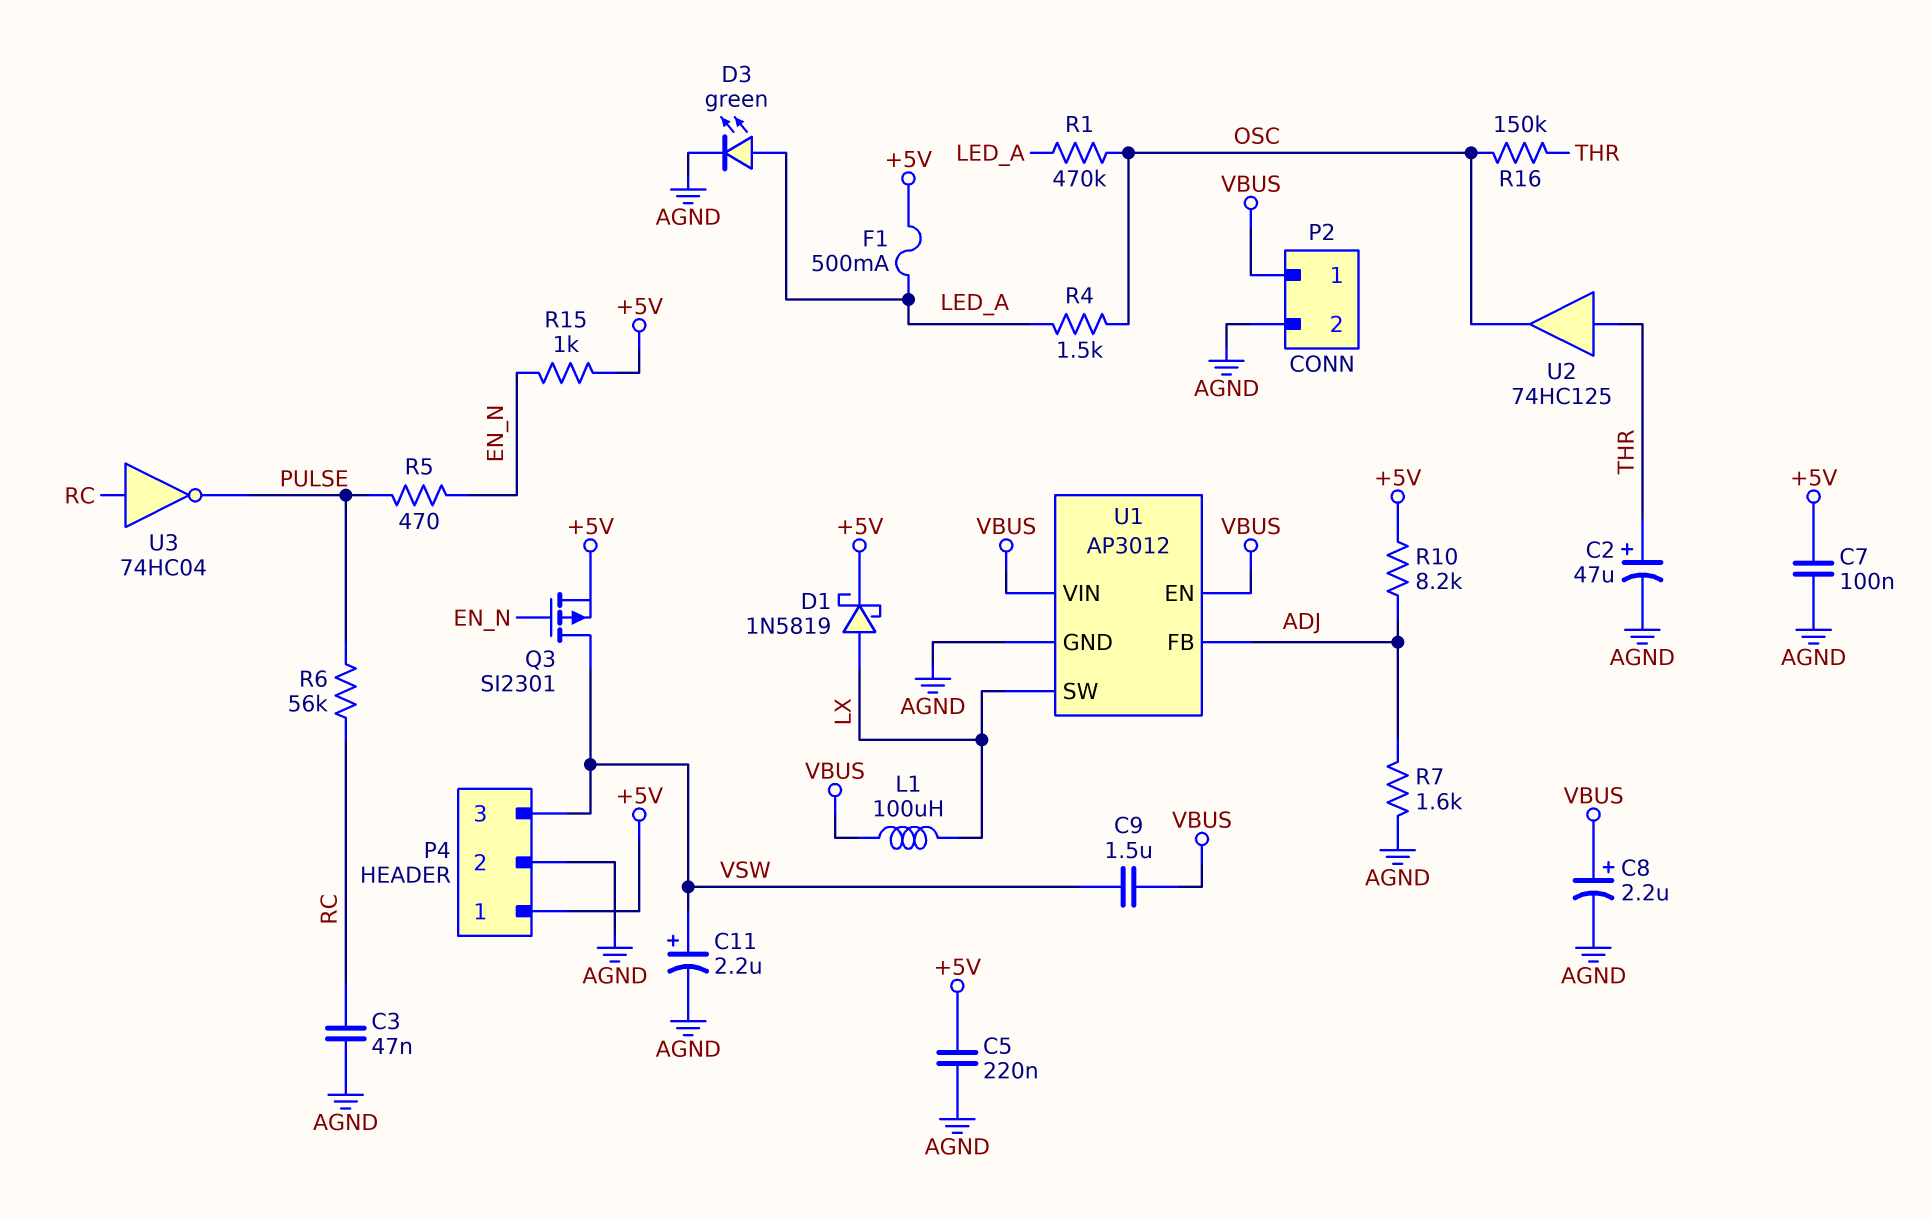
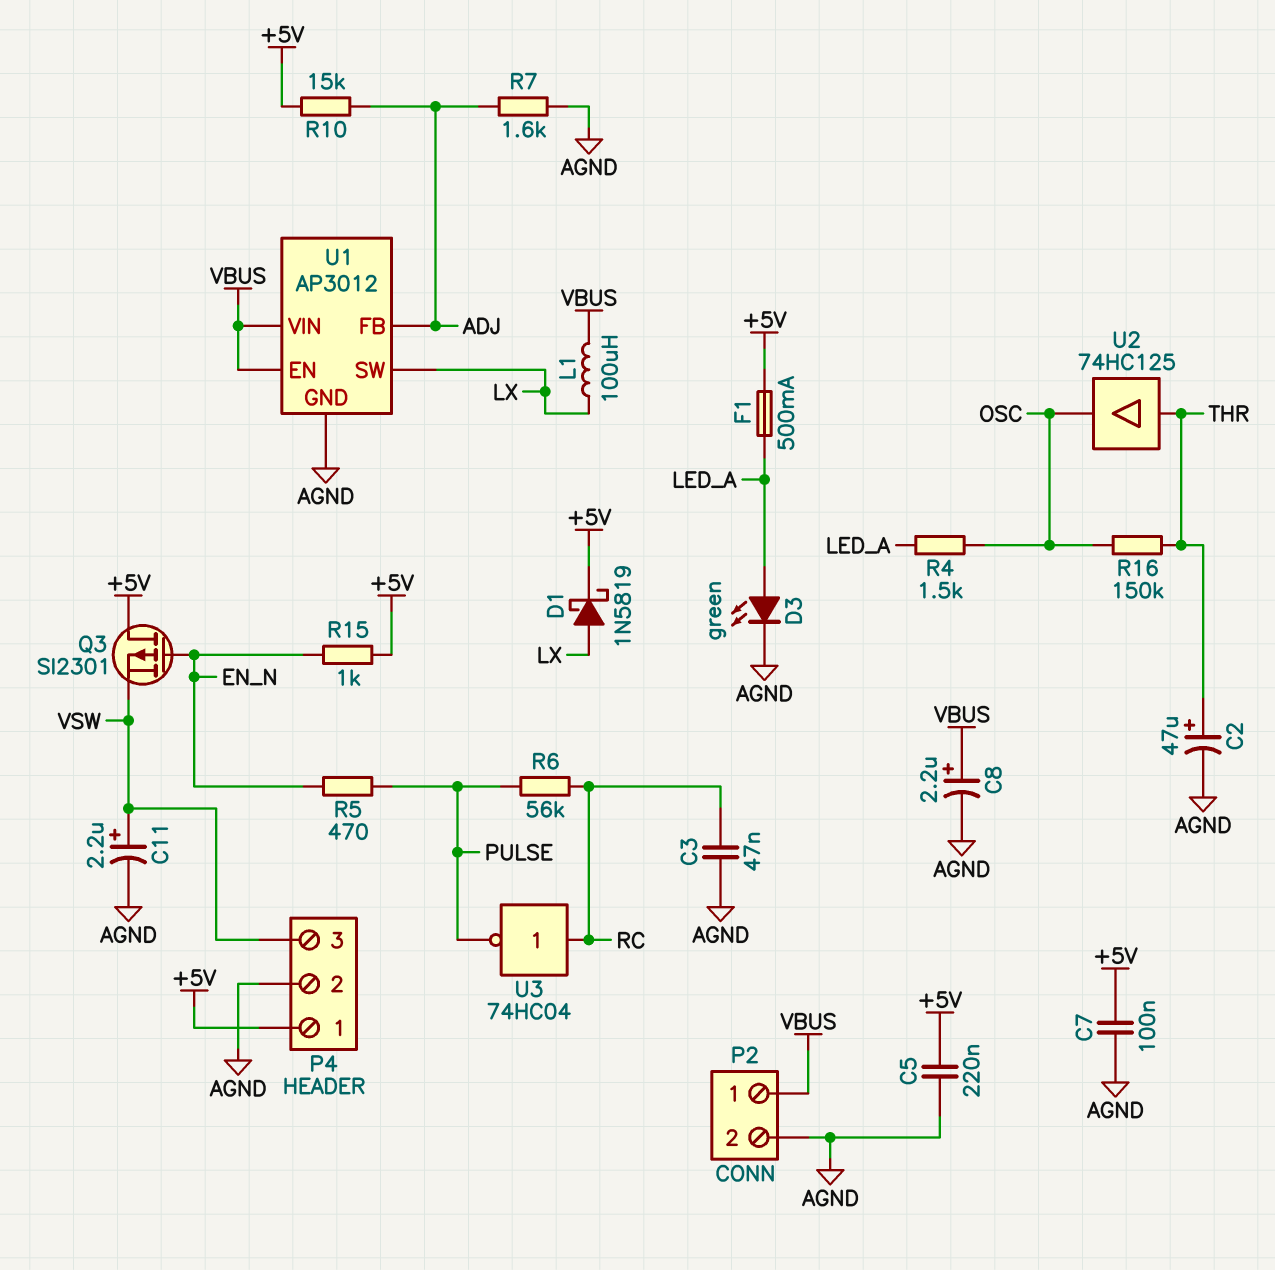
C9: 1.5uF (VBUS, VSW) -> none
Q3: PMOS SI2301 (G EN_N, D VSW, S +5V) -> PMOS SI2301 (G EN_N, D +5V, S VSW)
R1: 470k (LED_A, OSC) -> none
R10: 8.2k (+5V, ADJ) -> 15k (+5V, ADJ)

